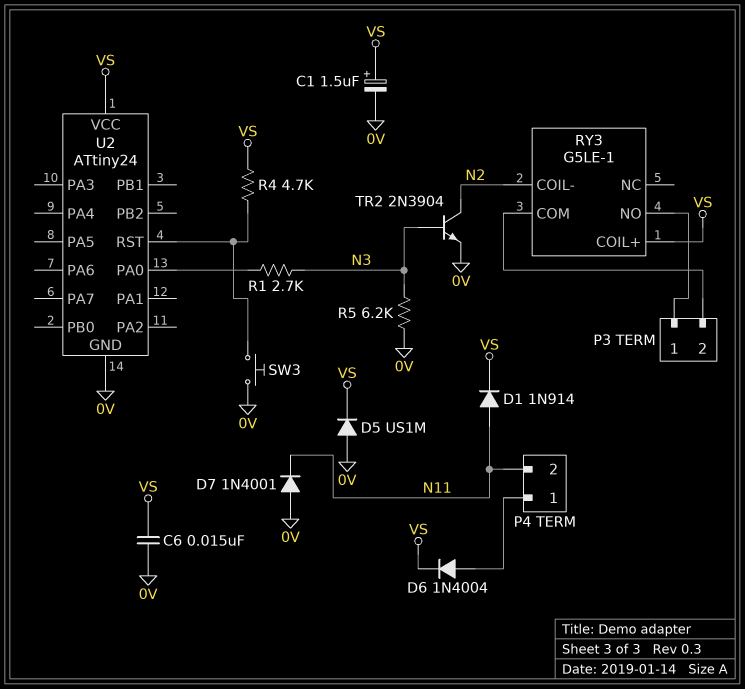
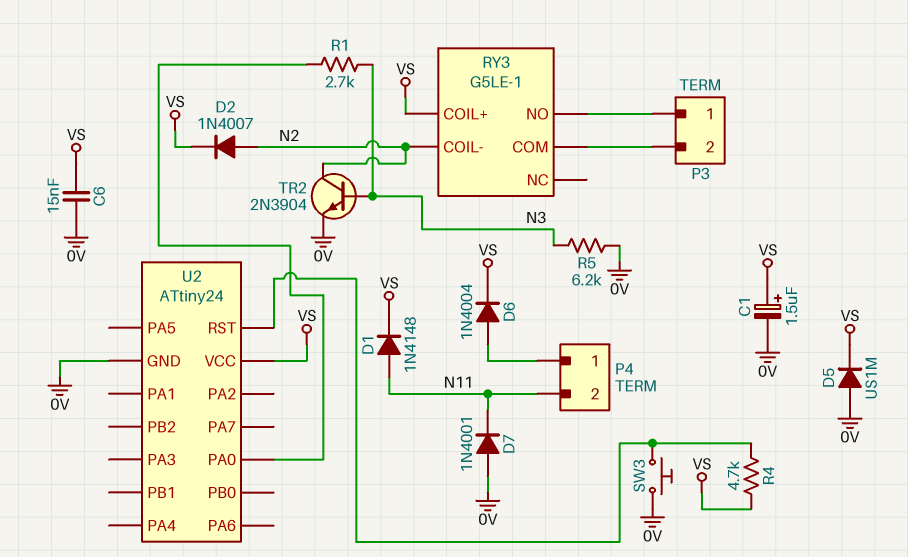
D1: diode 1N914 (A N11, K VS) -> diode 1N4148 (A N11, K VS)
D2: none -> diode 1N4007 (A N2, K VS)

